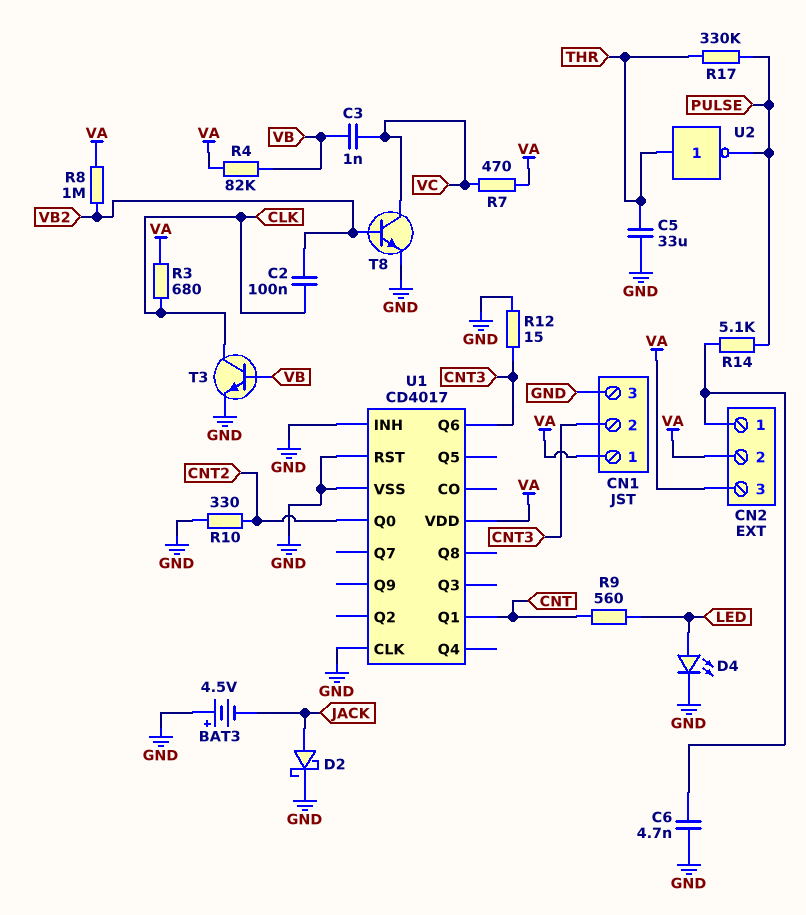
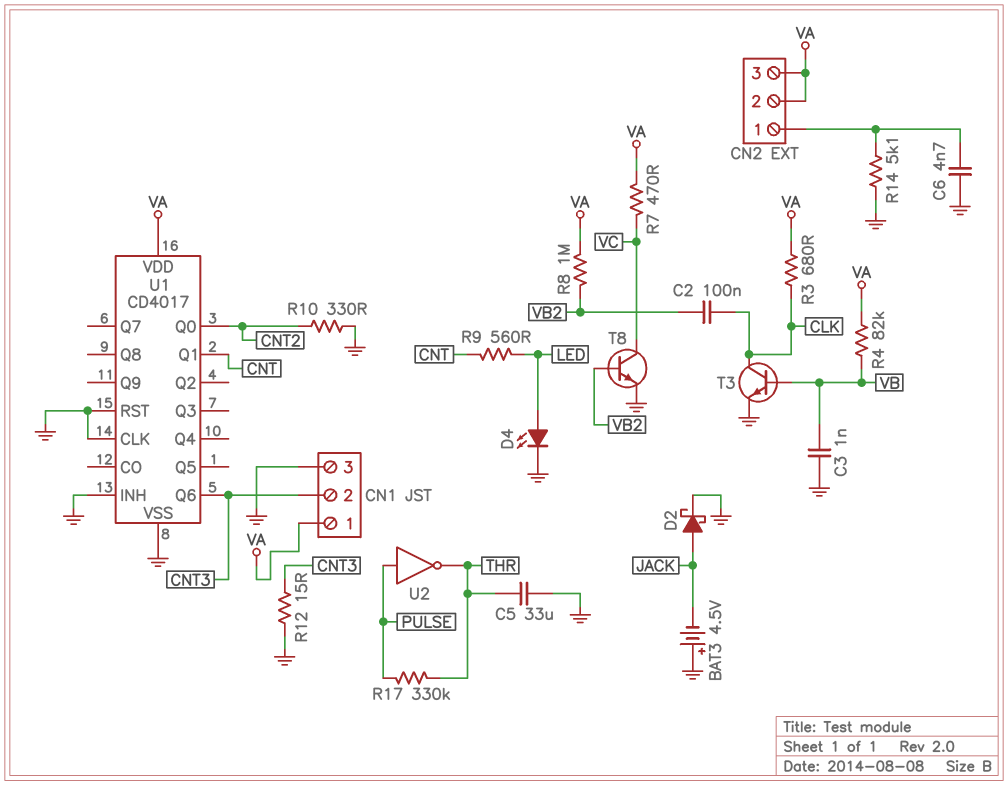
C3: 1nF (VB, VC) -> 1nF (GND, VB)
R14: 5.1k (CN2/1, PULSE) -> 5.1k (CN2/1, GND)
U2: NOT (in THR, out PULSE) -> NOT (in PULSE, out THR)

